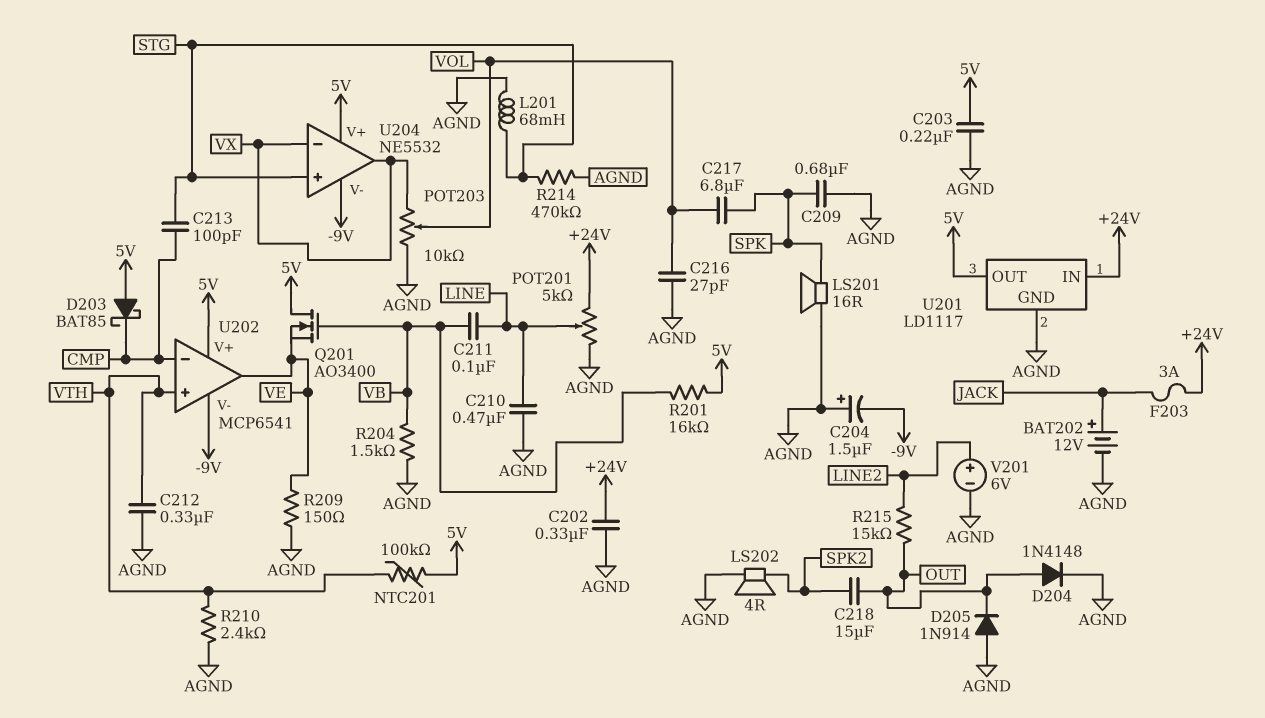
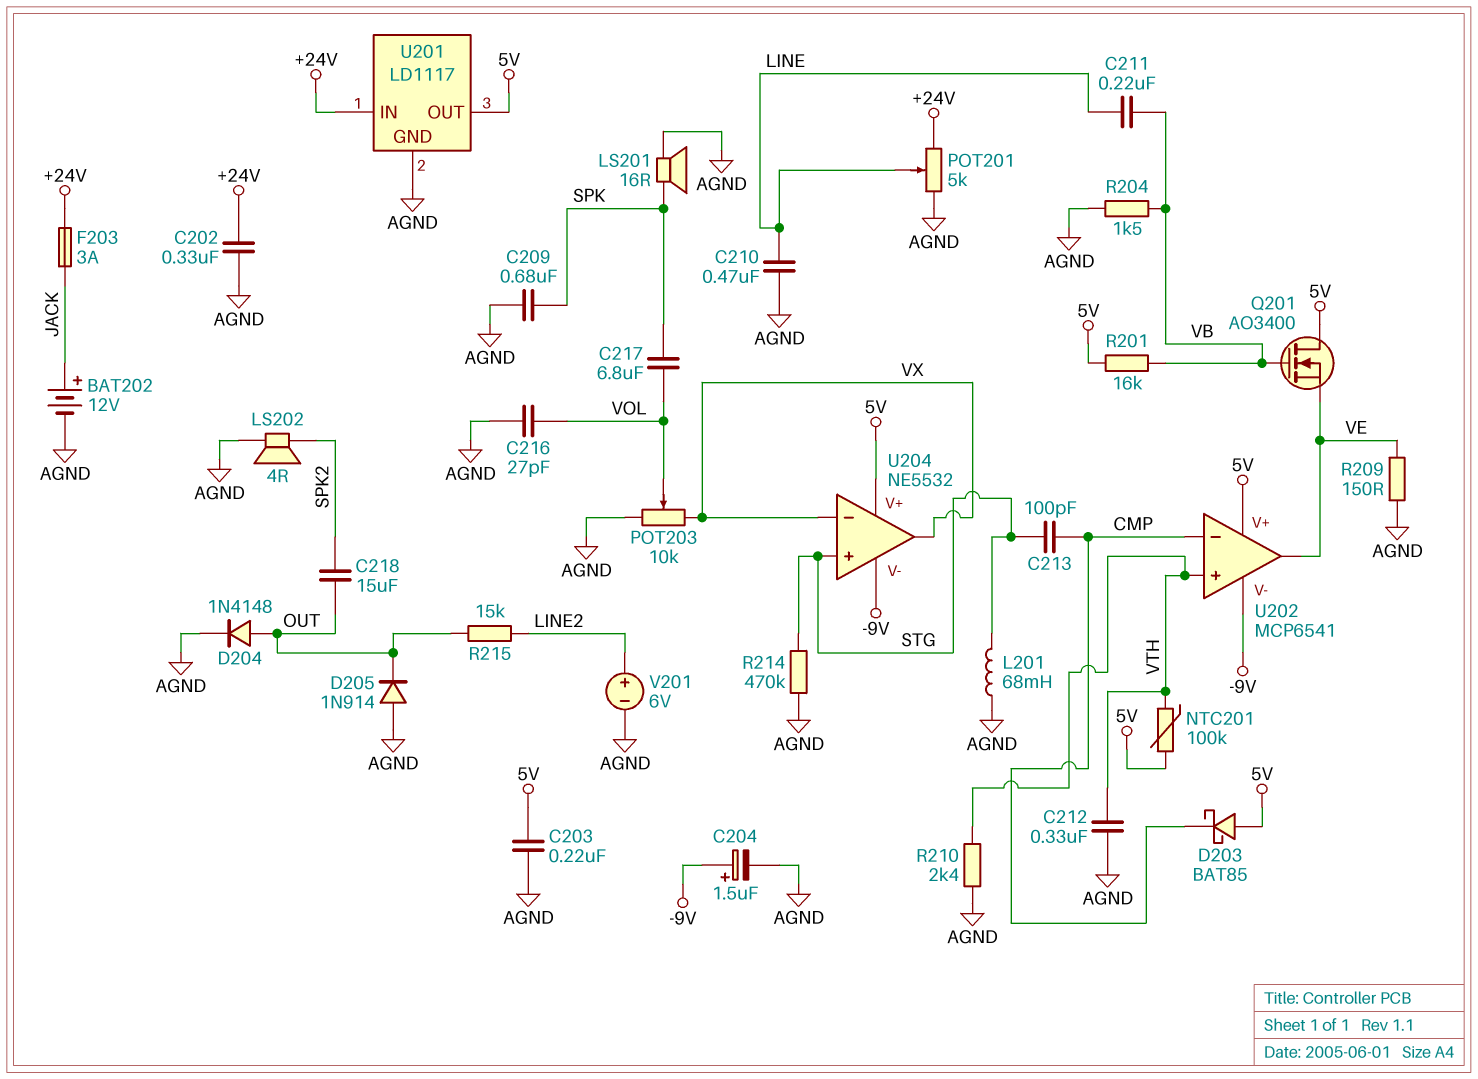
C204: 1.5uF (plus AGND, minus -9V) -> 1.5uF (plus -9V, minus AGND)
C211: 100nF (LINE, VB) -> 220nF (LINE, VB)

